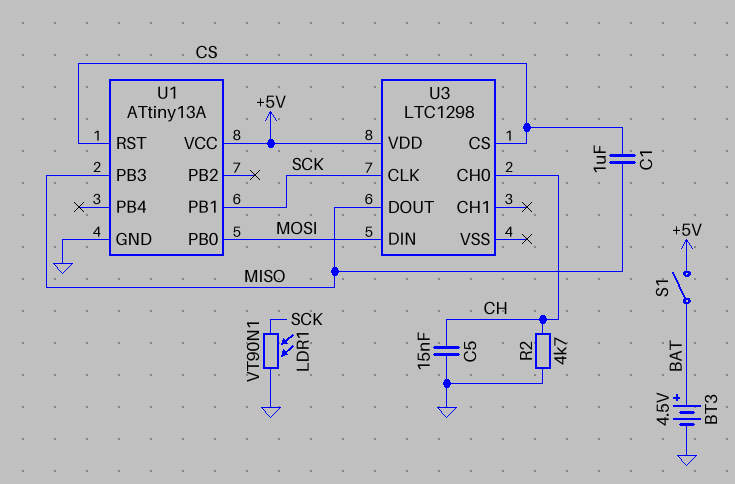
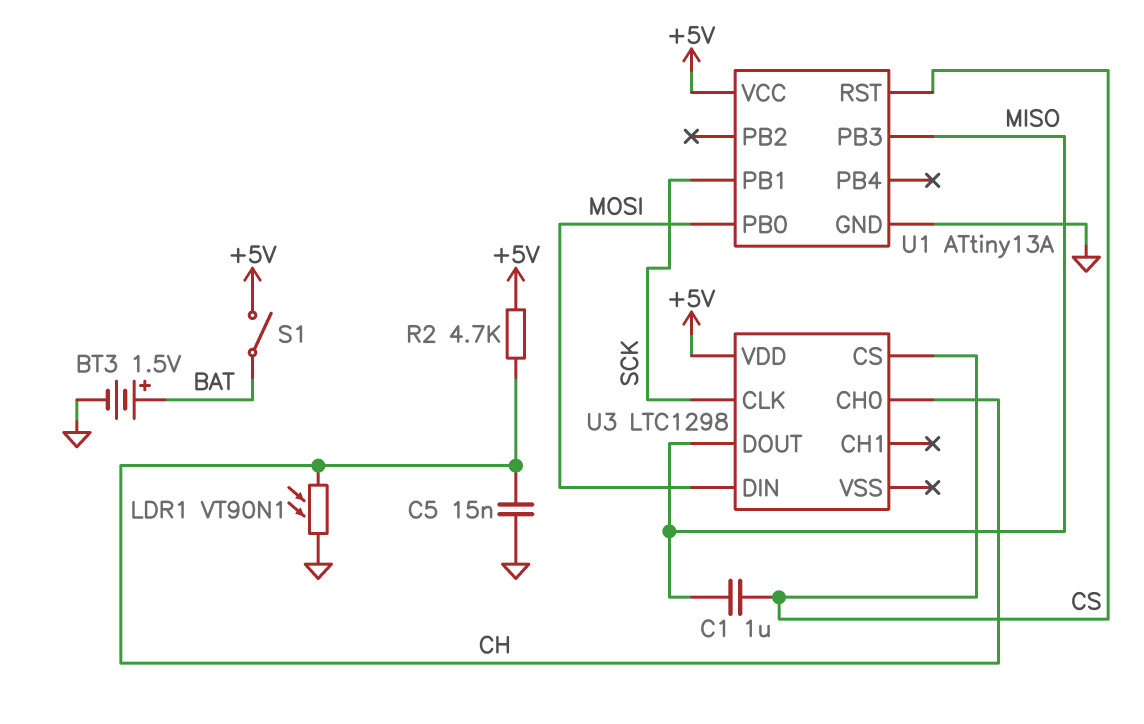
BT3: 4.5V (plus BAT, minus GND) -> 1.5V (plus BAT, minus GND)
LDR1: VT90N1 (GND, SCK) -> VT90N1 (CH, GND)
R2: 4.7k (CH, GND) -> 4.7k (+5V, CH)

